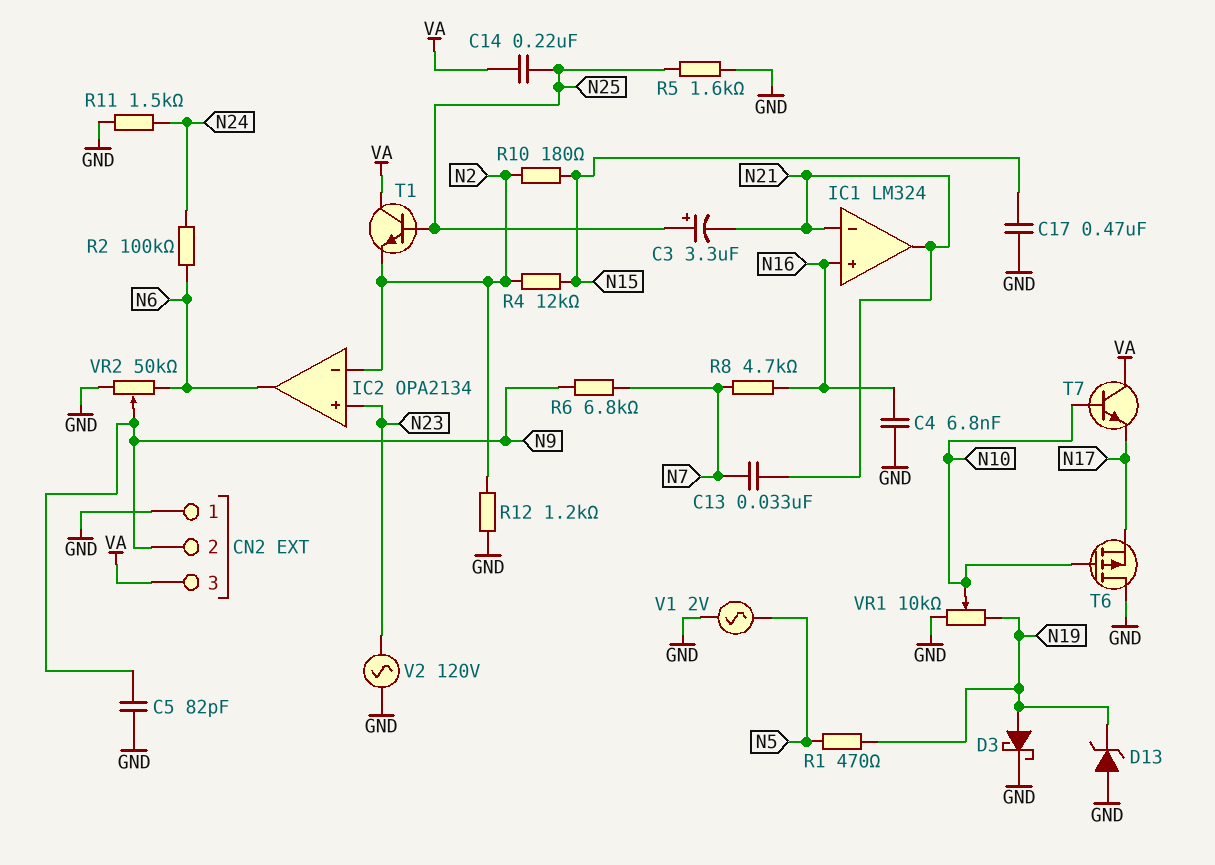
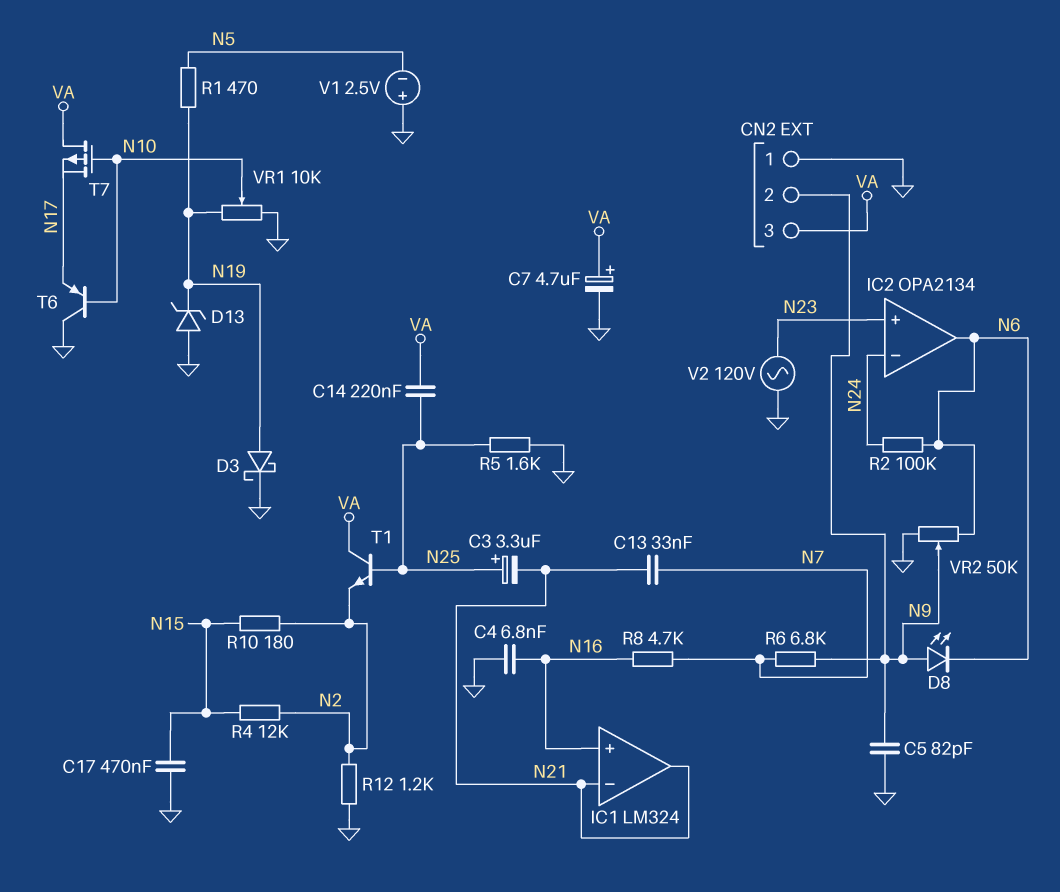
C7: none -> 4.7uF (plus VA, minus GND)
D8: none -> LED (A N9, K N6)
IC2 pin in-: N2 -> N24
R11: 1.5k (GND, N24) -> none
T6: PMOS (G N10, D GND, S N17) -> PNP (B N10, C GND, E N17)
T7: NPN (B N10, C VA, E N17) -> PMOS (G N10, D VA, S N17)
V1: AC 2V (GND, N5) -> 2.5V (plus GND, minus N5)

